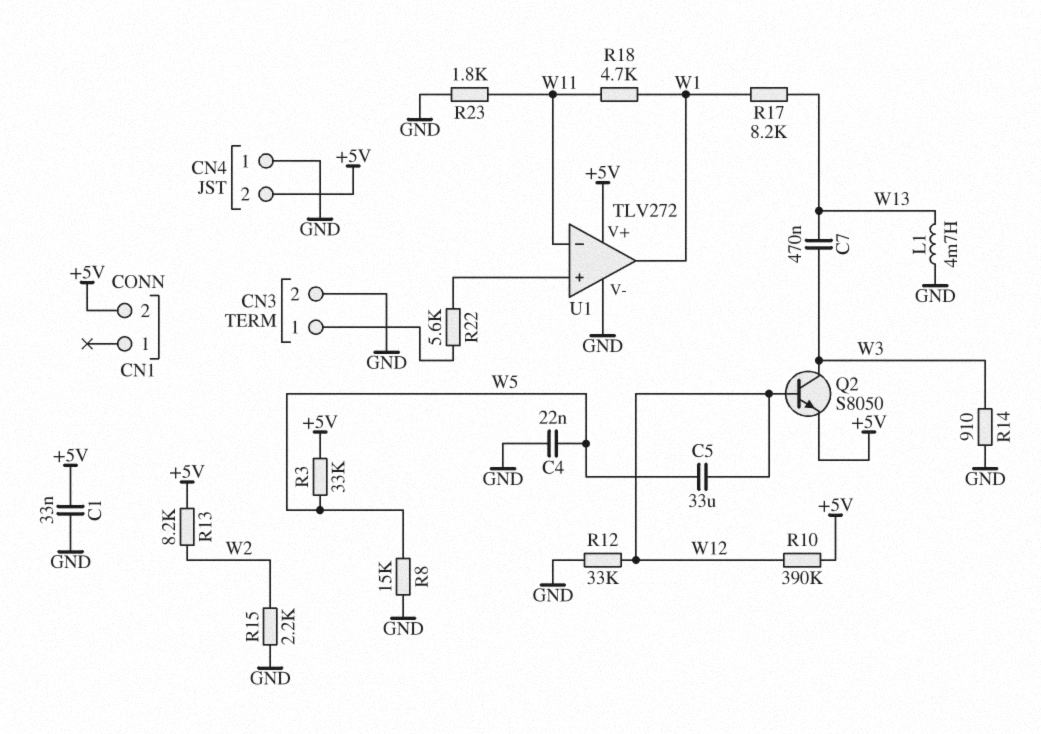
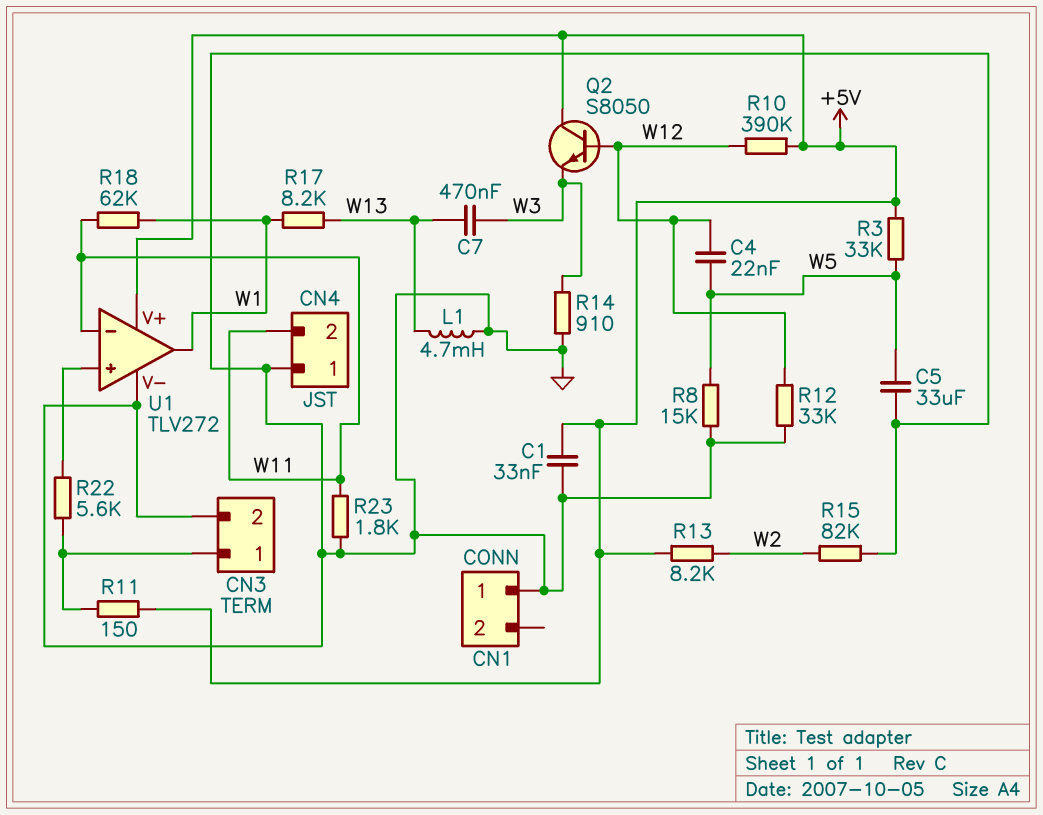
C4: 22nF (GND, W5) -> 22nF (W5, W12)
C5: 33uF (W5, W12) -> 33uF (GND, W5)
CN1 pin 1: none -> GND
CN1 pin 2: +5V -> none
CN4 pin 2: +5V -> W11
Q2: NPN S8050 (B W12, C W3, E +5V) -> NPN S8050 (B W12, C +5V, E W3)
R11: none -> 150 (+5V, CN3/1)
R15: 2.2k (GND, W2) -> 82k (GND, W2)
R18: 4.7k (W1, W11) -> 62k (W1, W11)

